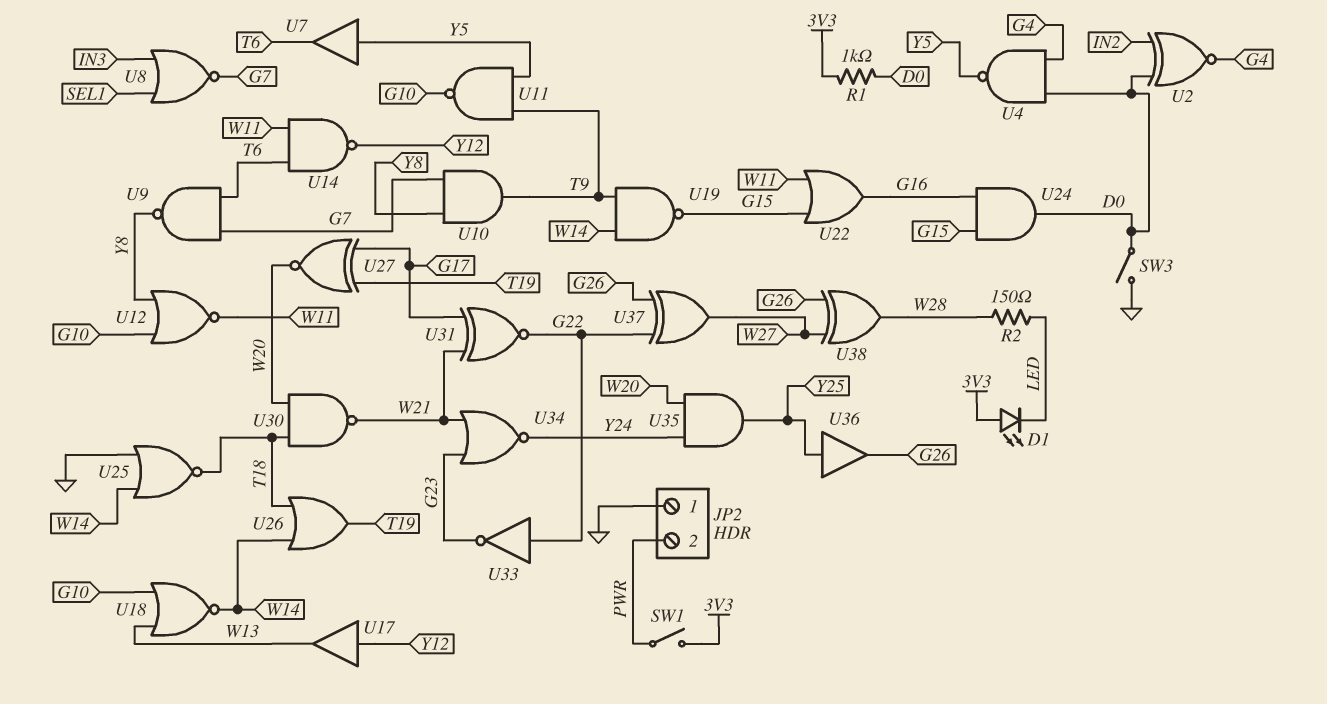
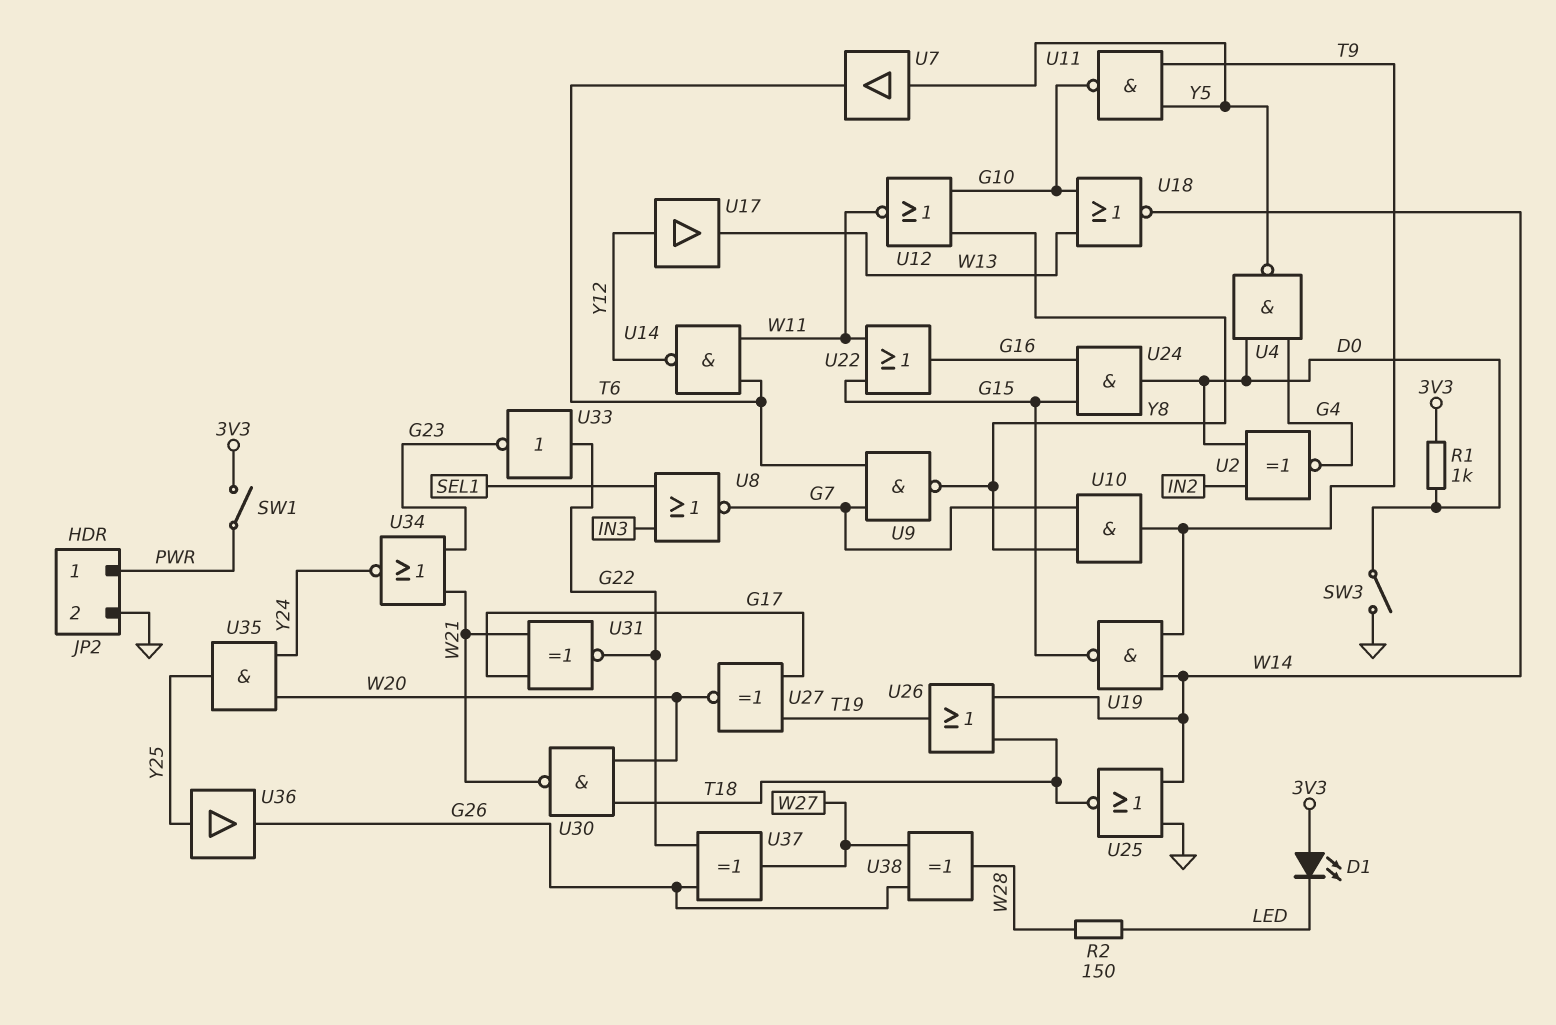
JP2 pin 1: GND -> PWR
JP2 pin 2: PWR -> GND

